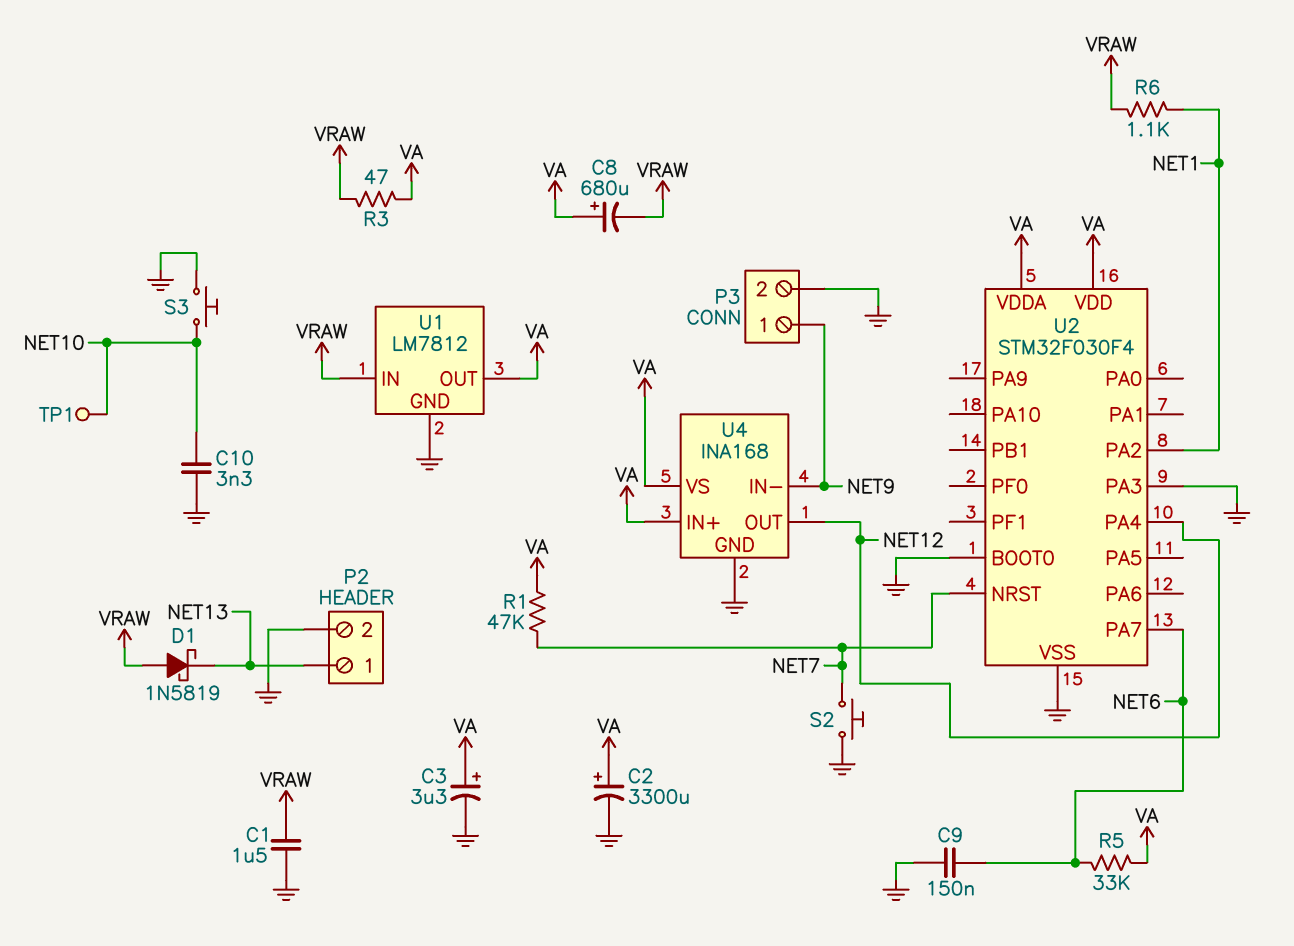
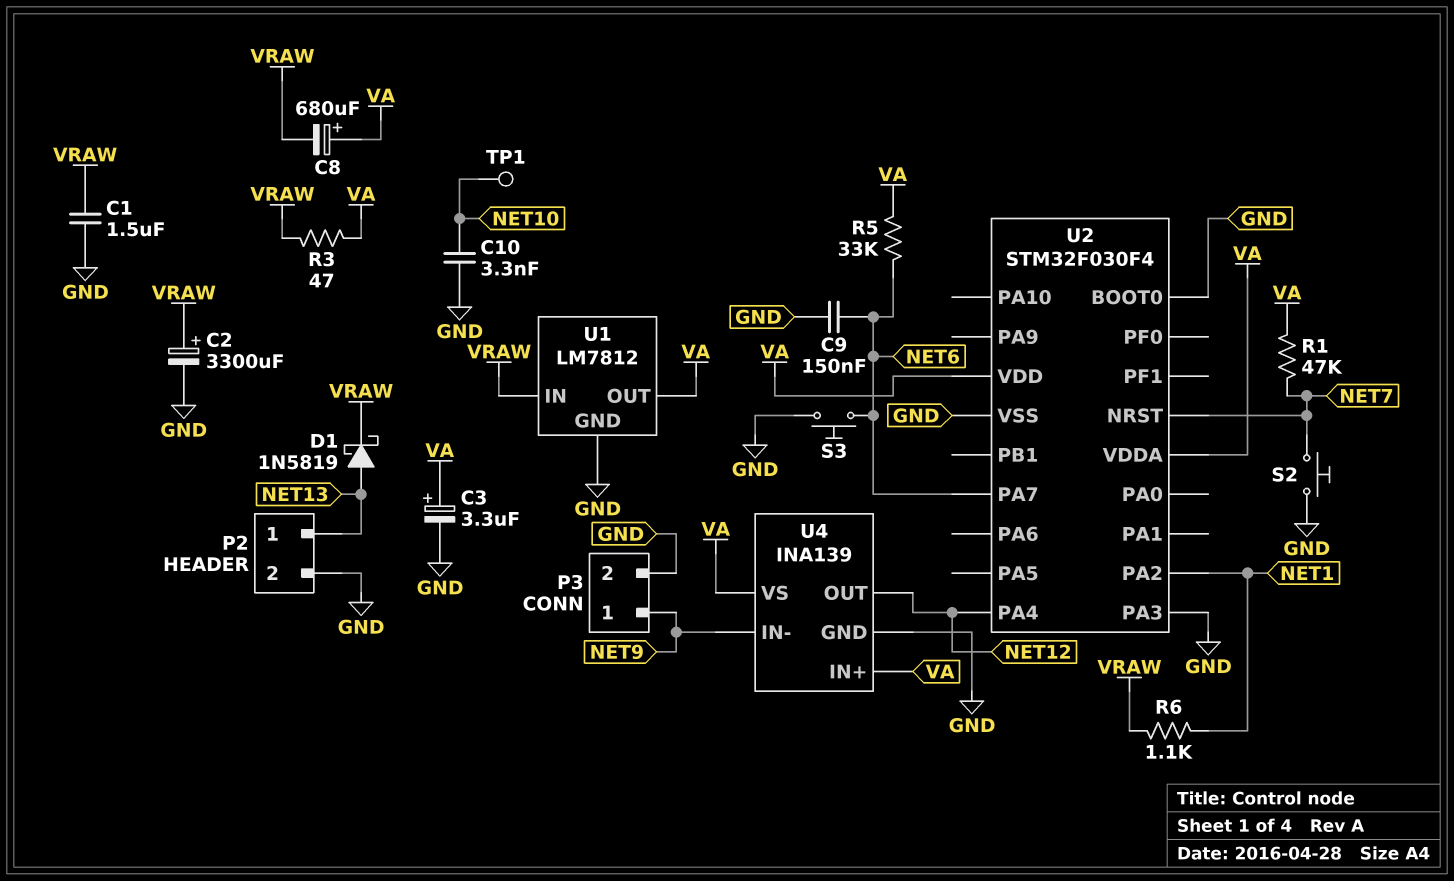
C2: 3300uF (plus VA, minus GND) -> 3300uF (plus VRAW, minus GND)
D1: schottky 1N5819 (A VRAW, K NET13) -> schottky 1N5819 (A NET13, K VRAW)
S3: button (GND, NET10) -> button (GND, NET6)
U4: INA168 -> INA139

